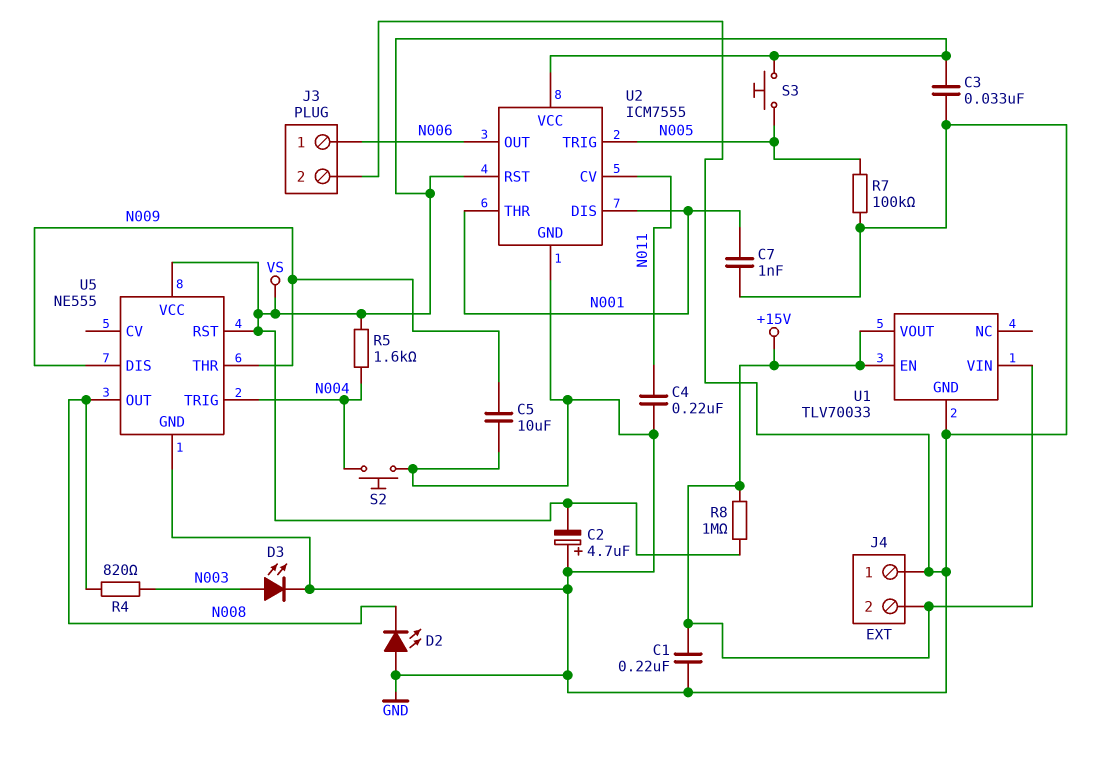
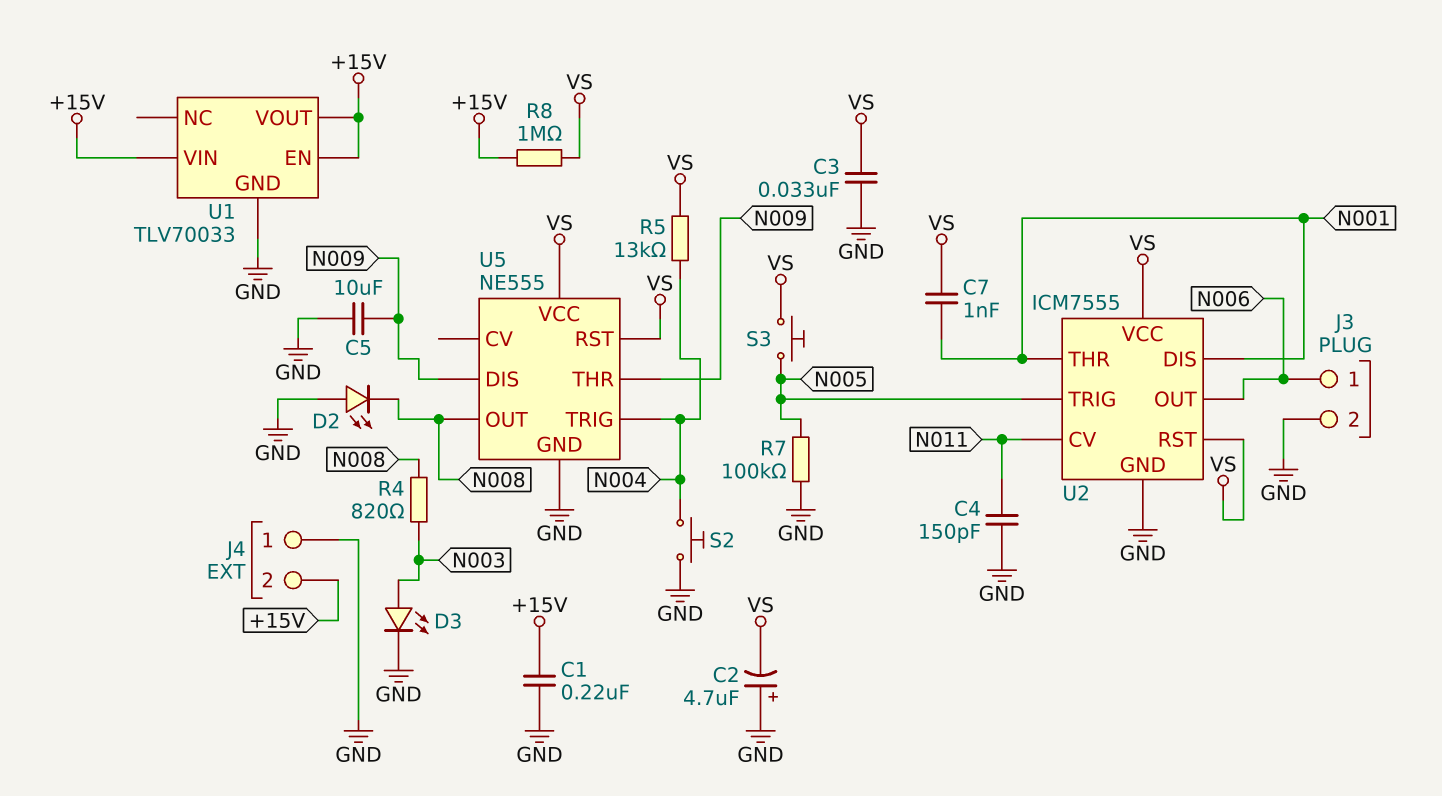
C4: 220nF (GND, N011) -> 150pF (GND, N011)
C7: 1nF (GND, N001) -> 1nF (N001, VS)
R5: 1.6k (N004, VS) -> 13k (N004, VS)

